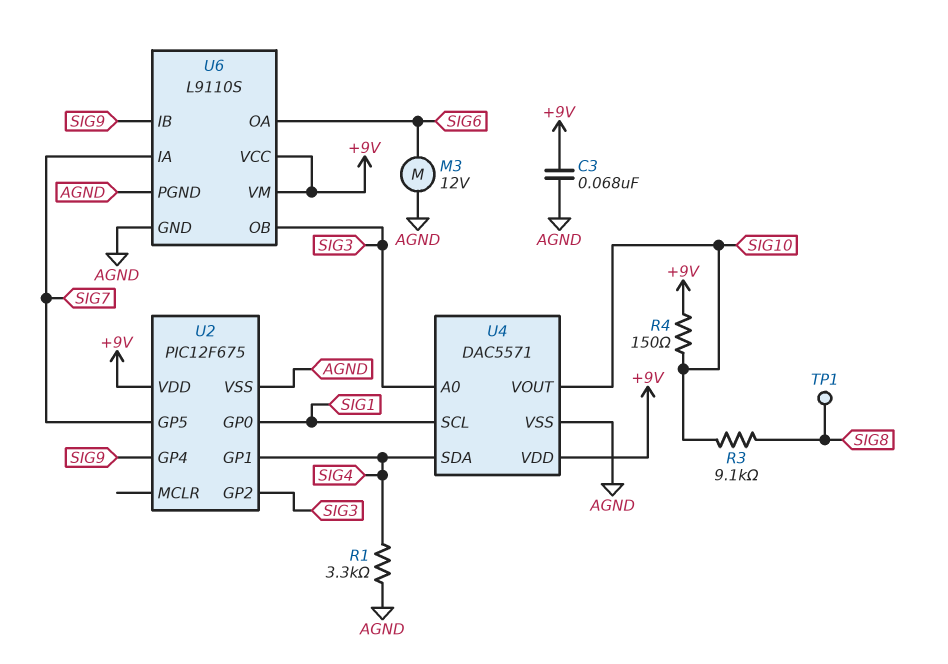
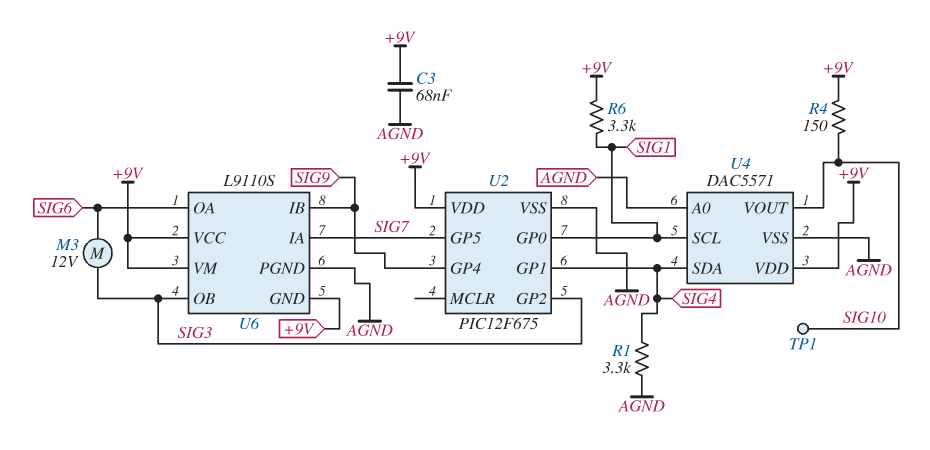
M3: motor 12V (AGND, SIG6) -> motor 12V (SIG3, SIG6)
R3: 9.1k (SIG8, SIG10) -> none
R6: none -> 3.3k (+9V, SIG1)
TP1: test point (SIG8) -> test point (SIG10)
U4 pin A0: SIG3 -> AGND
U6 pin GND: AGND -> +9V

